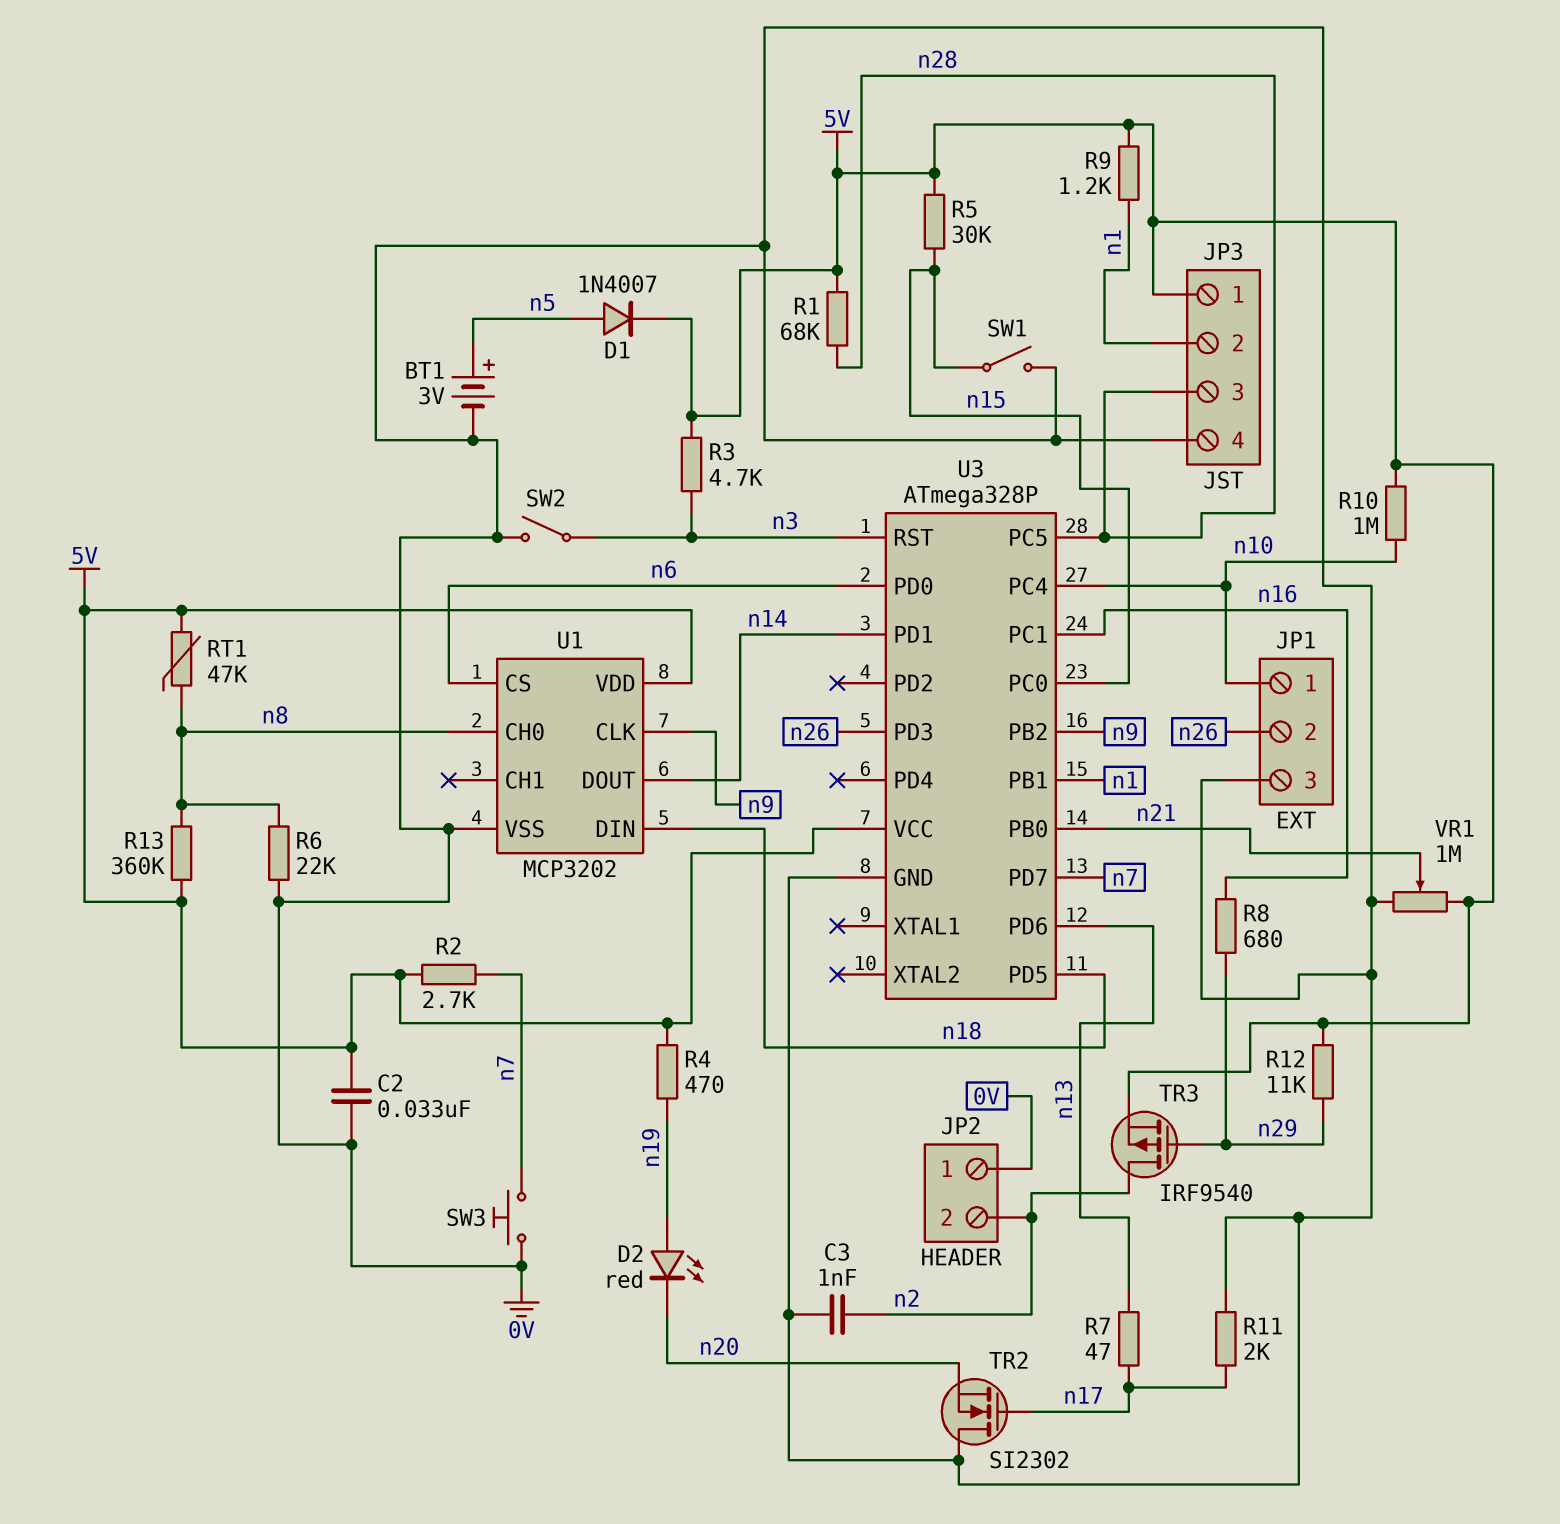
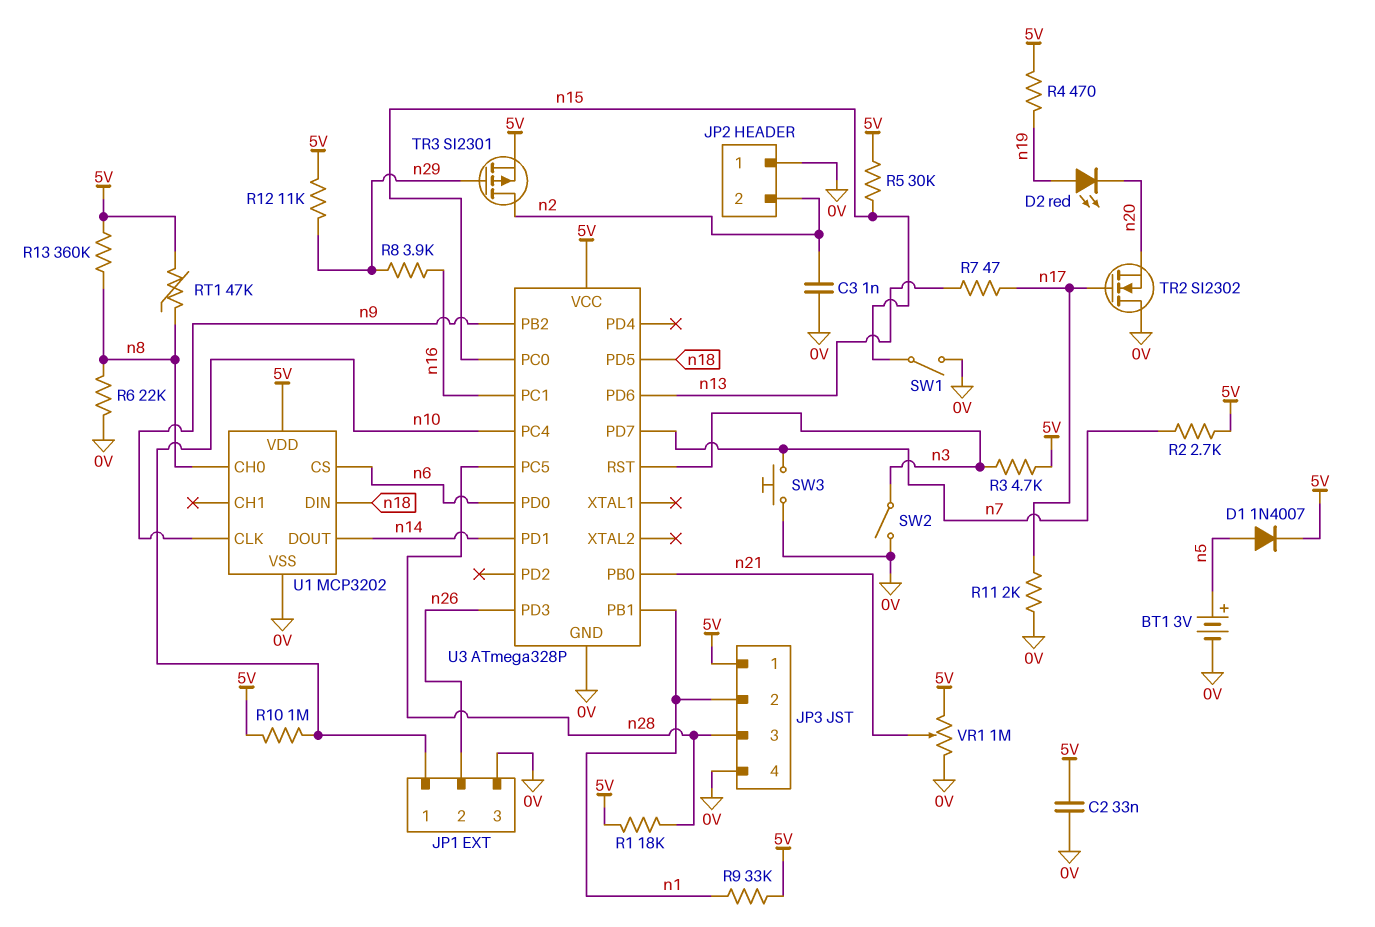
R1: 68k (5V, n28) -> 18k (5V, n28)
R8: 680 (n16, n29) -> 3.9k (n16, n29)
R9: 1.2k (5V, n1) -> 33k (5V, n1)
TR3: PMOS IRF9540 (G n29, D n2, S 5V) -> PMOS SI2301 (G n29, D n2, S 5V)

